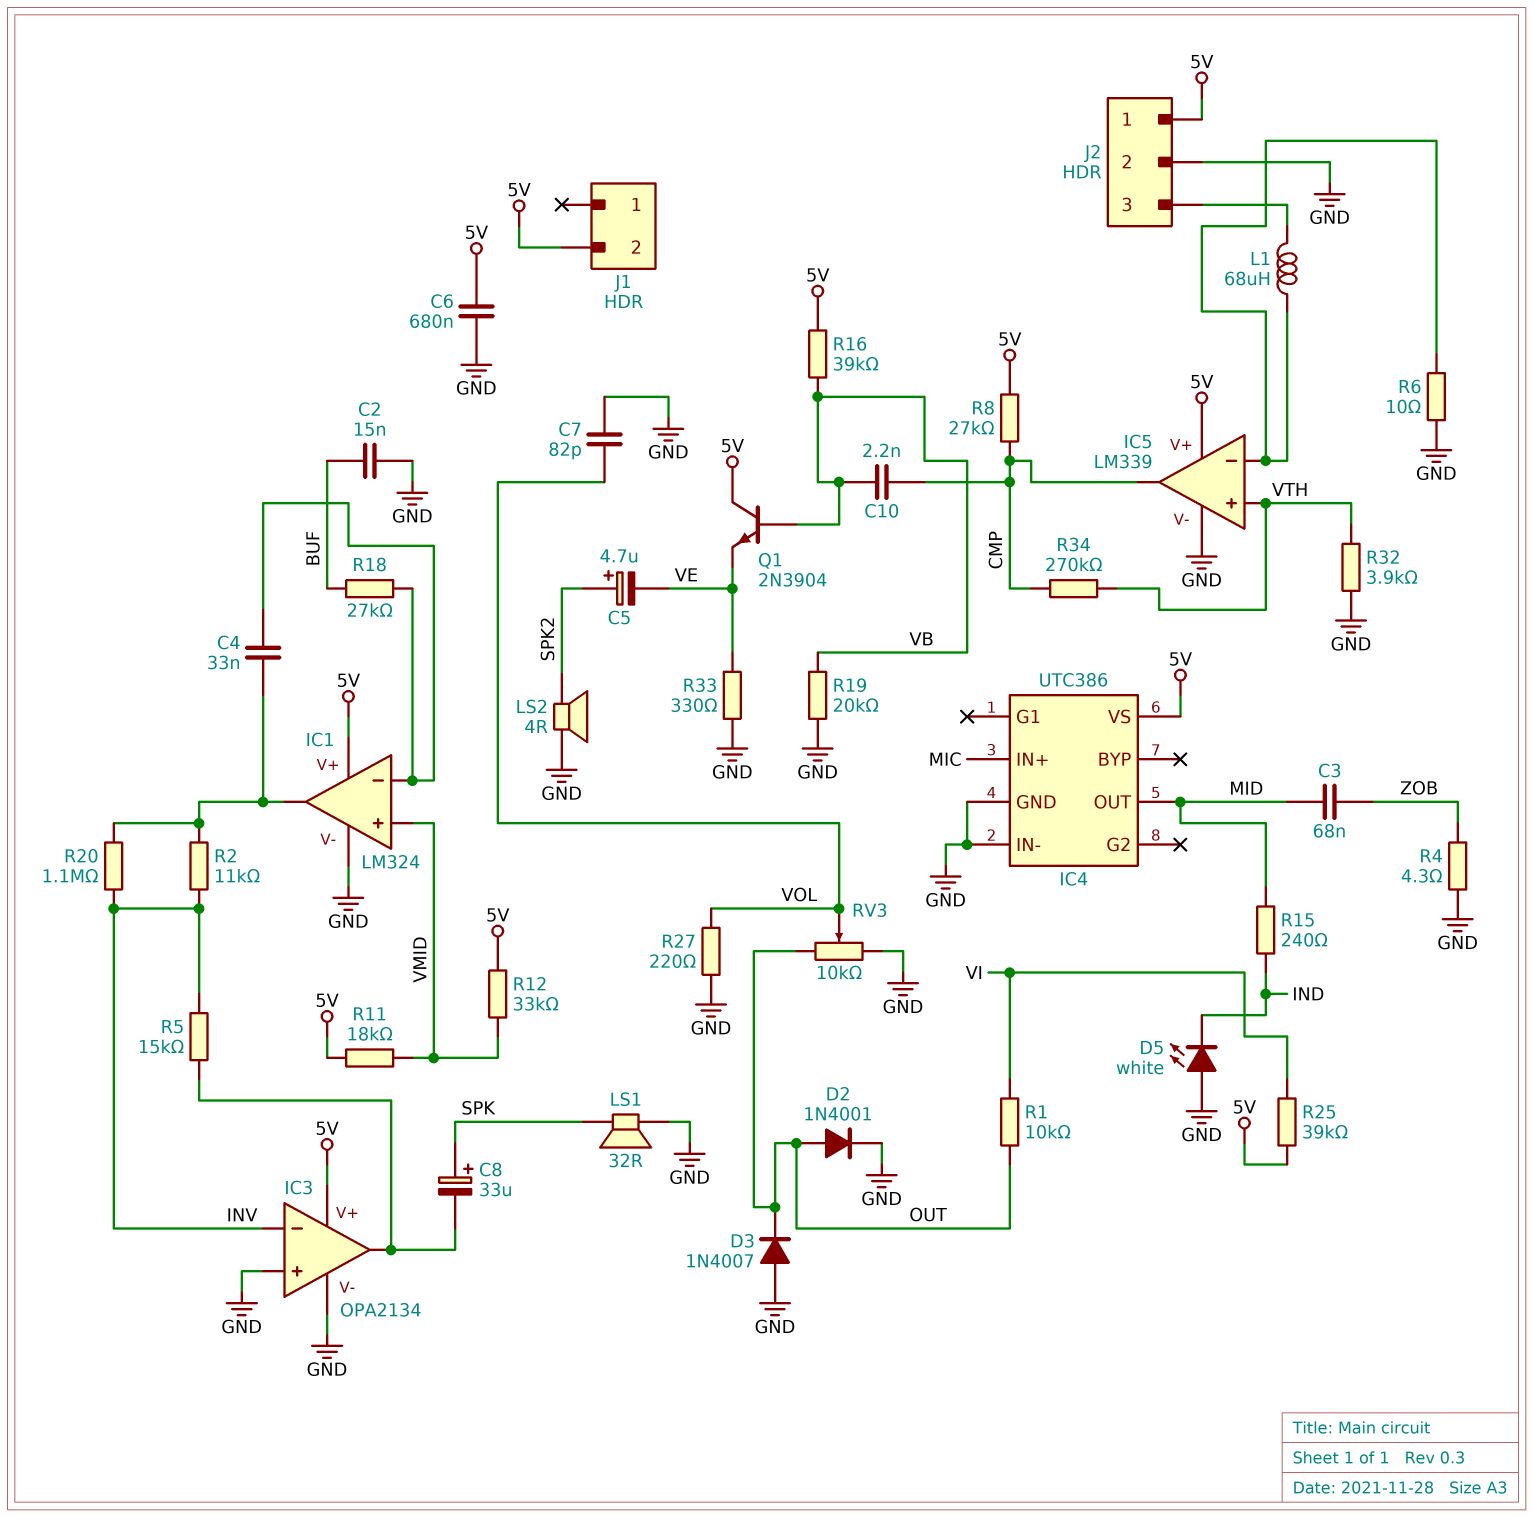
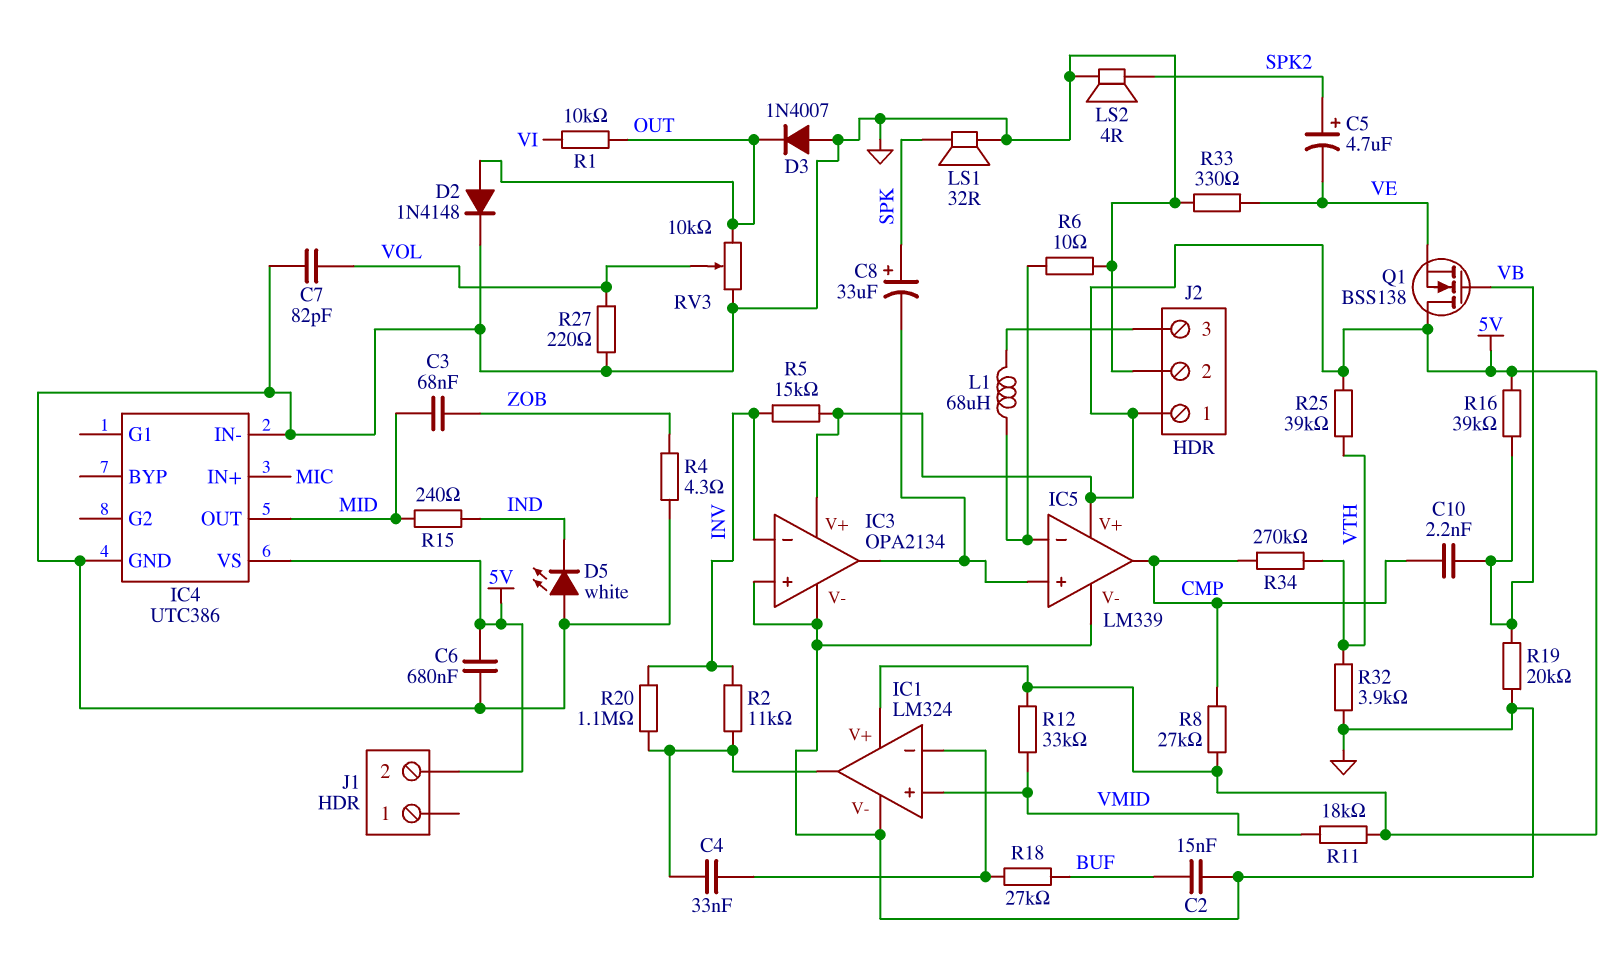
D2: diode 1N4001 (A OUT, K GND) -> diode 1N4148 (A OUT, K GND)
IC5 pin in+: VTH -> IC3/out
Q1: NPN 2N3904 (B VB, C 5V, E VE) -> NMOS BSS138 (G VB, D 5V, S VE)
R5: 15k (IC3/out, INV) -> 15k (5V, INV)
R25: 39k (5V, VI) -> 39k (5V, VTH)

